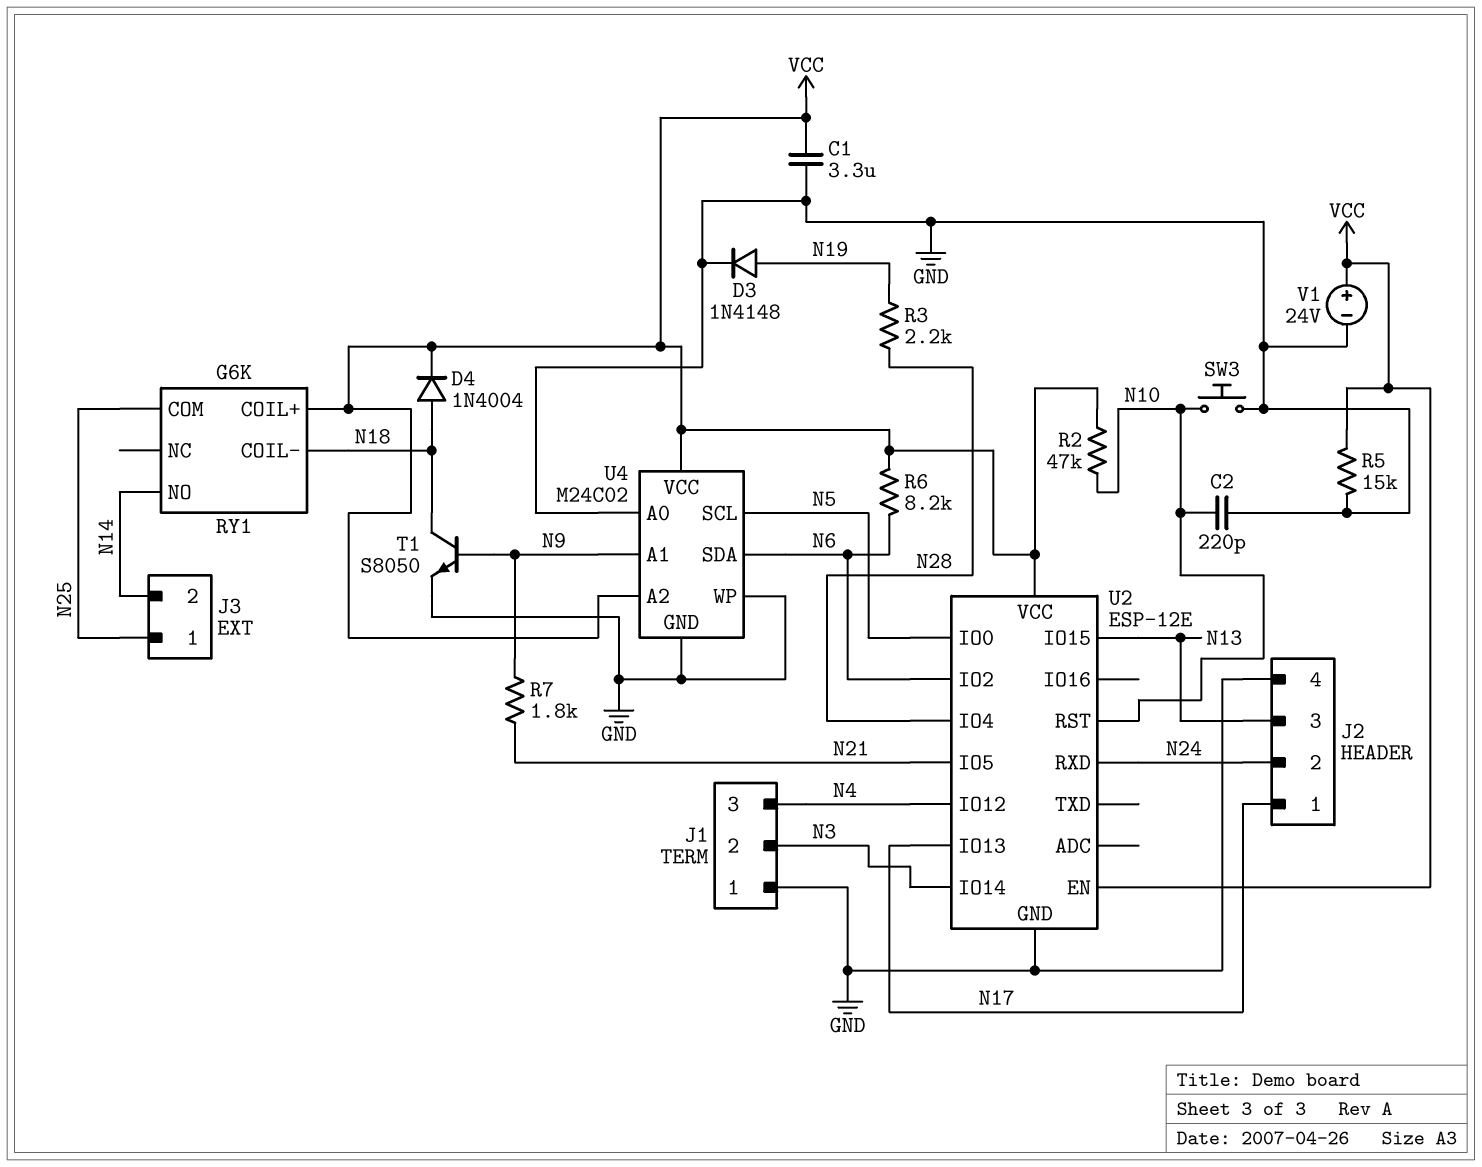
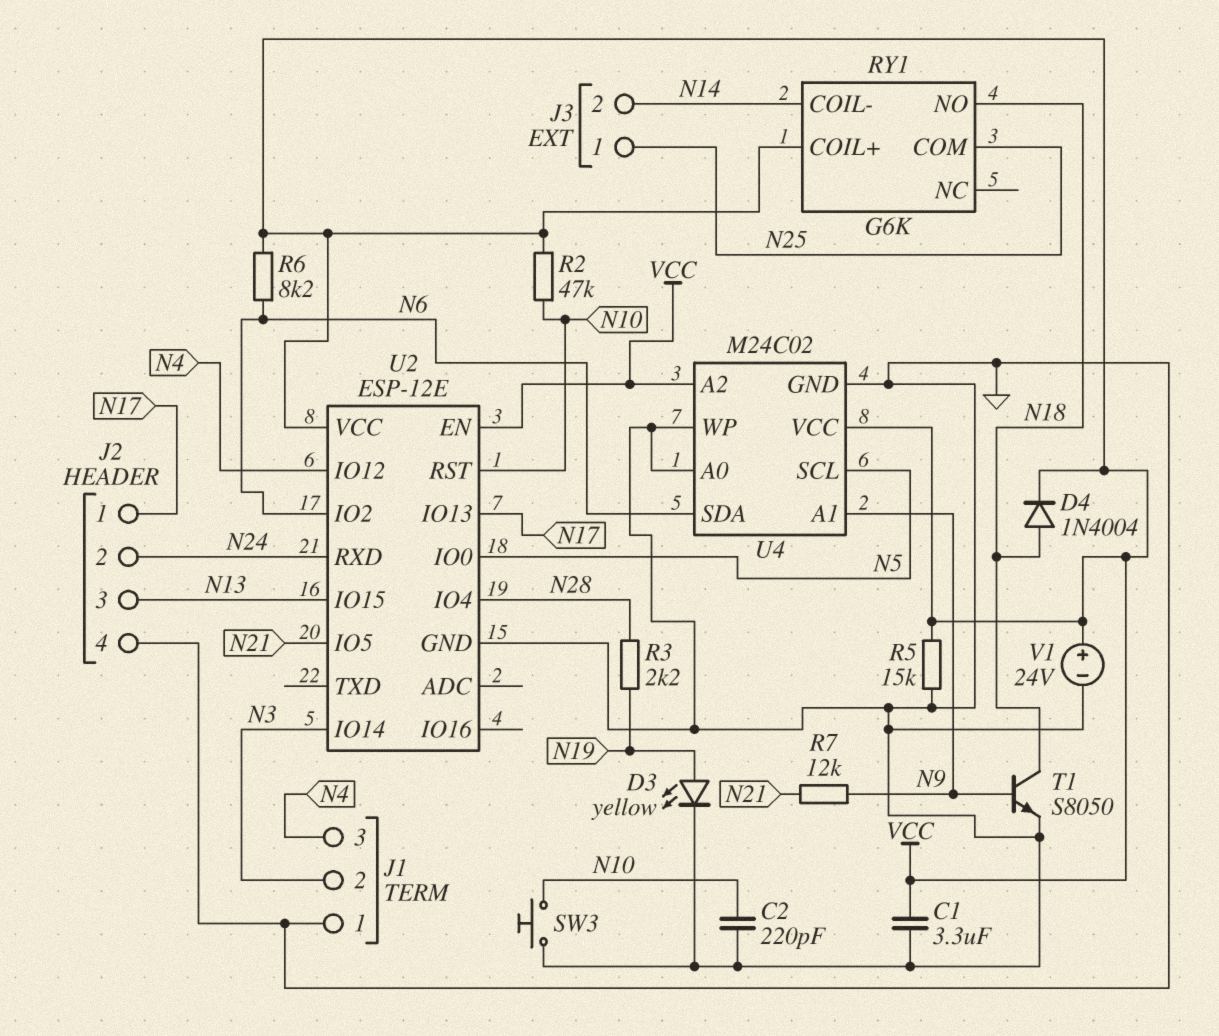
D3: diode 1N4148 (A N19, K GND) -> LED yellow (A N19, K GND)
R7: 1.8k (N9, N21) -> 12k (N9, N21)
RY1 pin COIL-: N18 -> N14
RY1 pin NO: N14 -> N18

